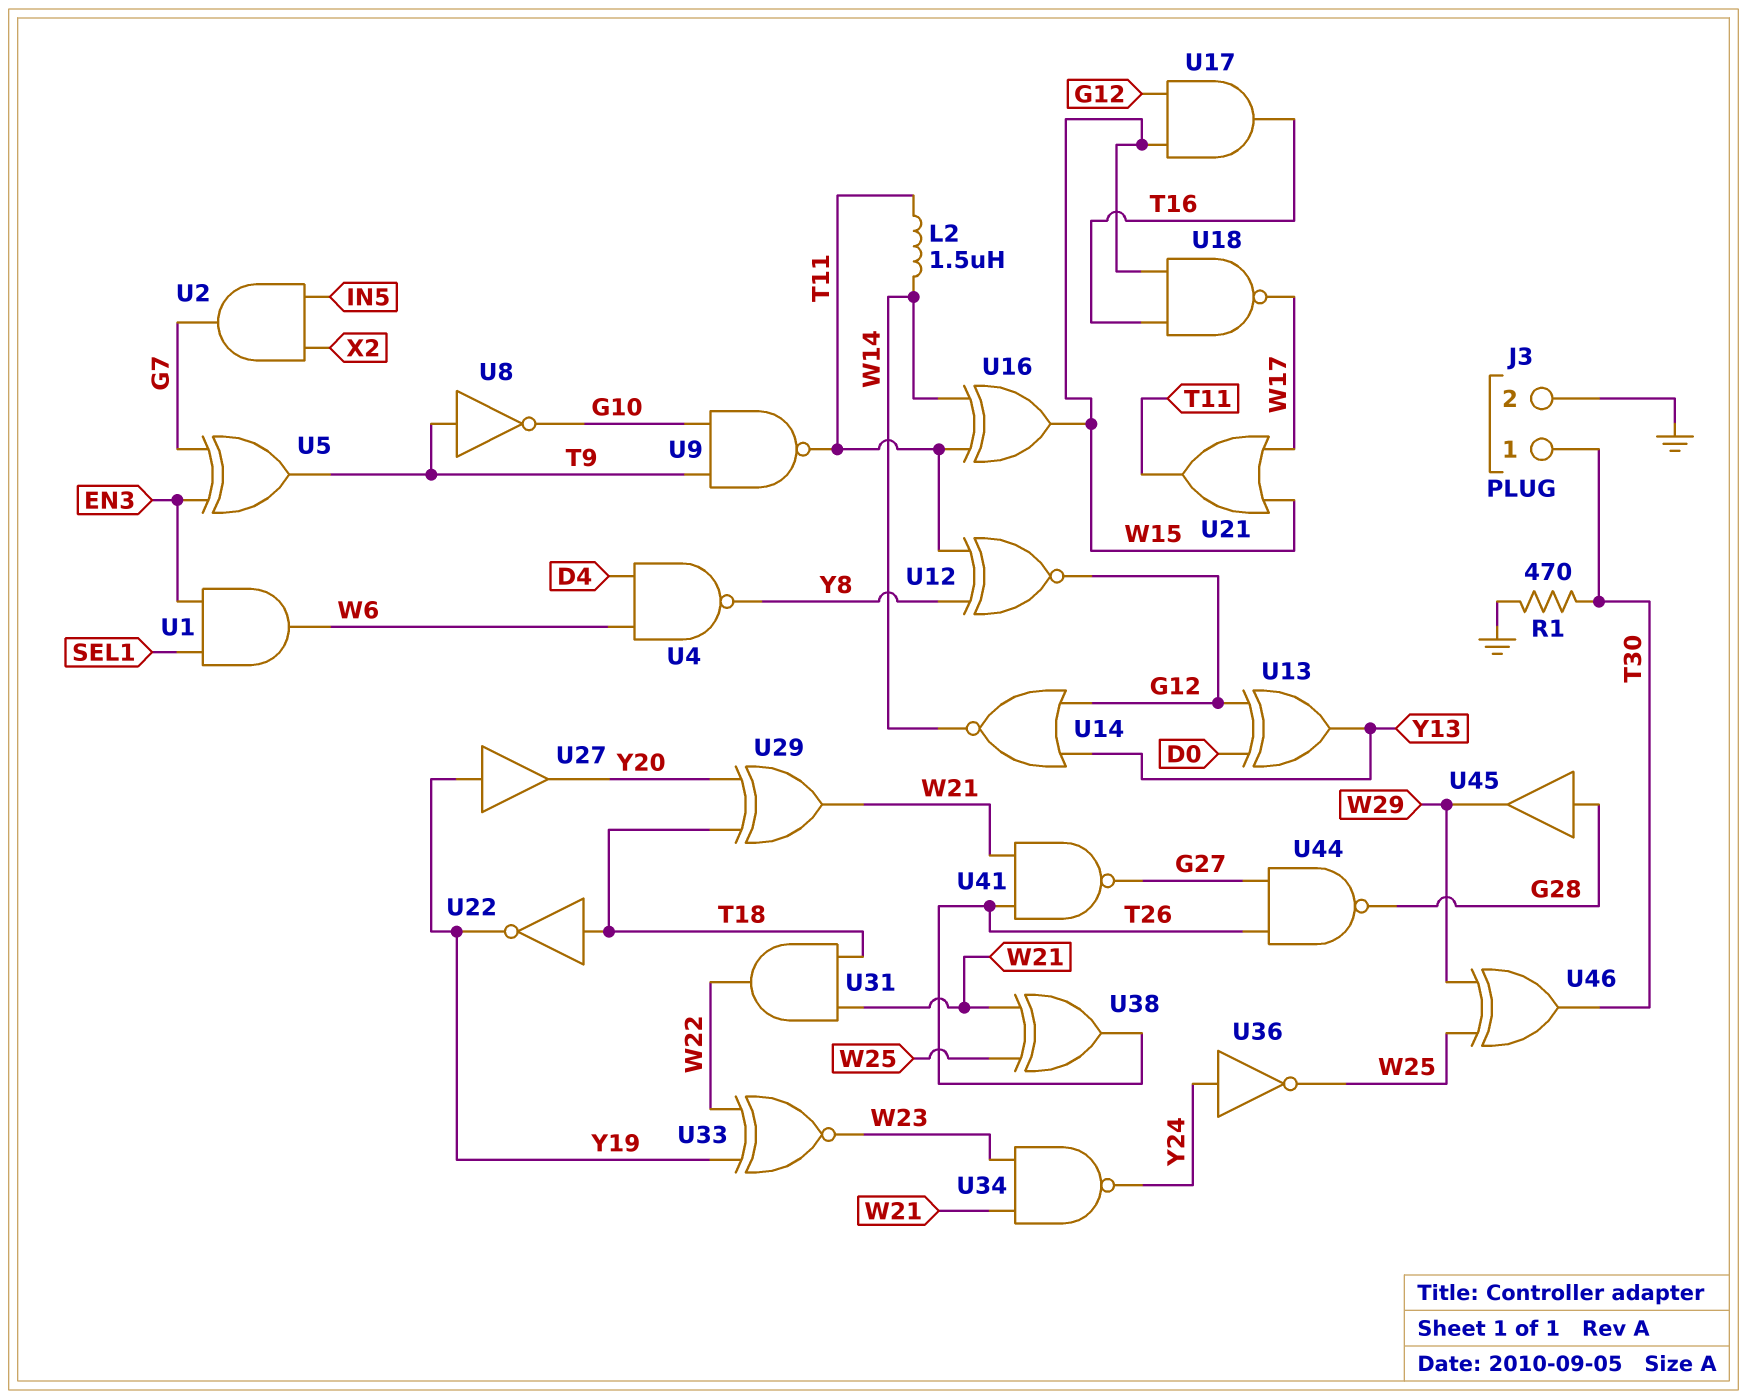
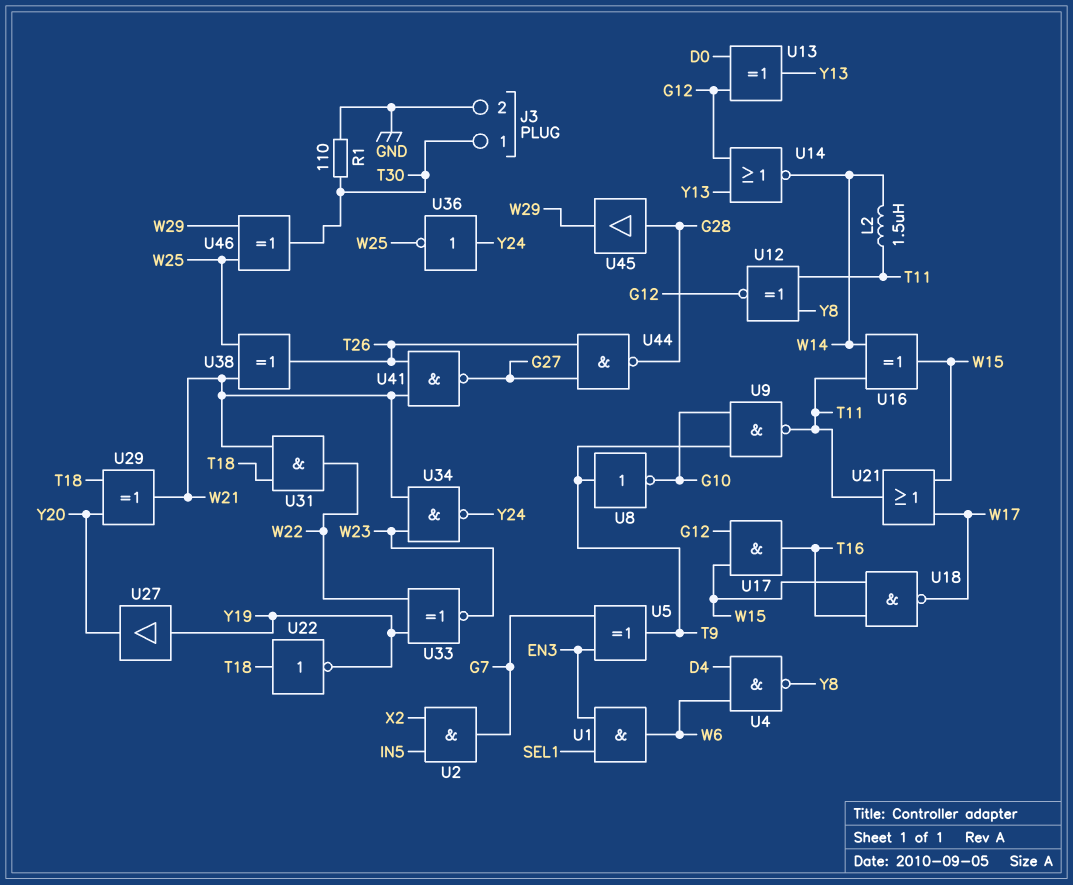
R1: 470 (GND, T30) -> 110 (GND, T30)

